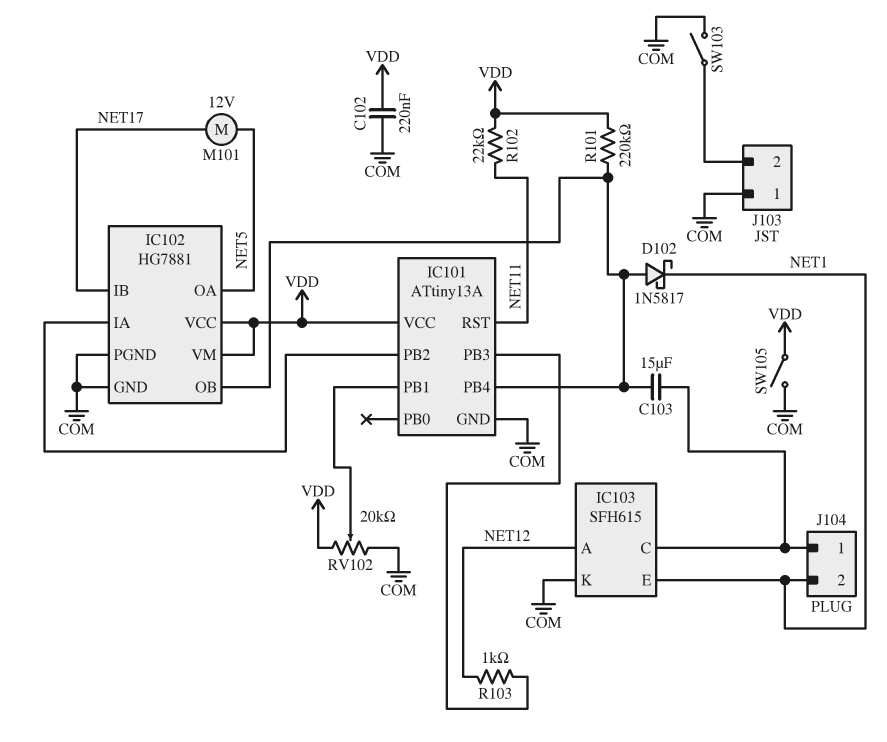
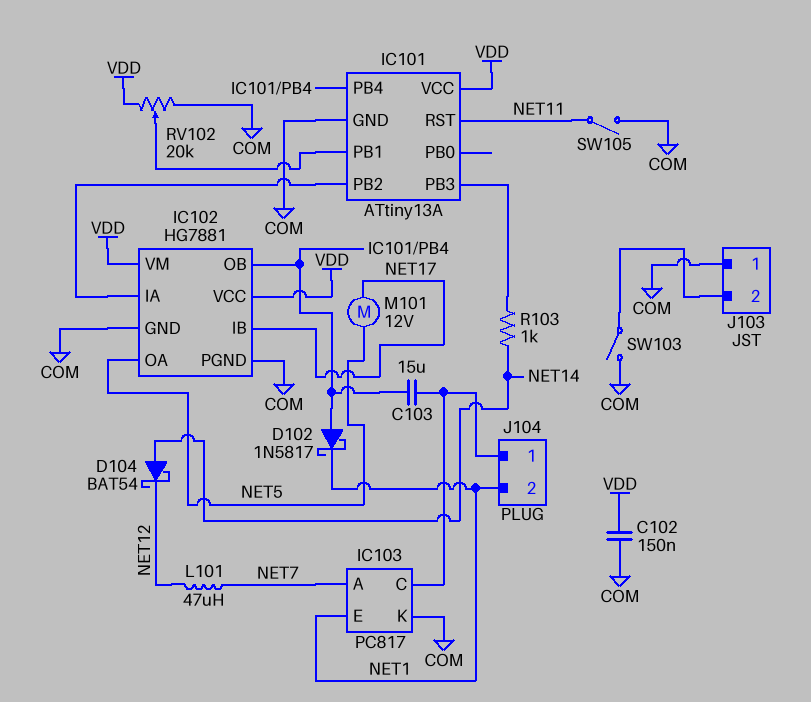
C102: 220nF (COM, VDD) -> 150nF (COM, VDD)
D104: none -> schottky BAT54 (A NET14, K NET12)
IC103: SFH615 -> PC817
IC103 pin A: NET12 -> NET7
L101: none -> 47uH (NET7, NET12)
R101: 220k (IC101/PB4, VDD) -> none
R102: 22k (NET11, VDD) -> none
R103: 1k (IC101/PB3, NET12) -> 1k (IC101/PB3, NET14)
SW105: switch (COM, VDD) -> switch (COM, NET11)

